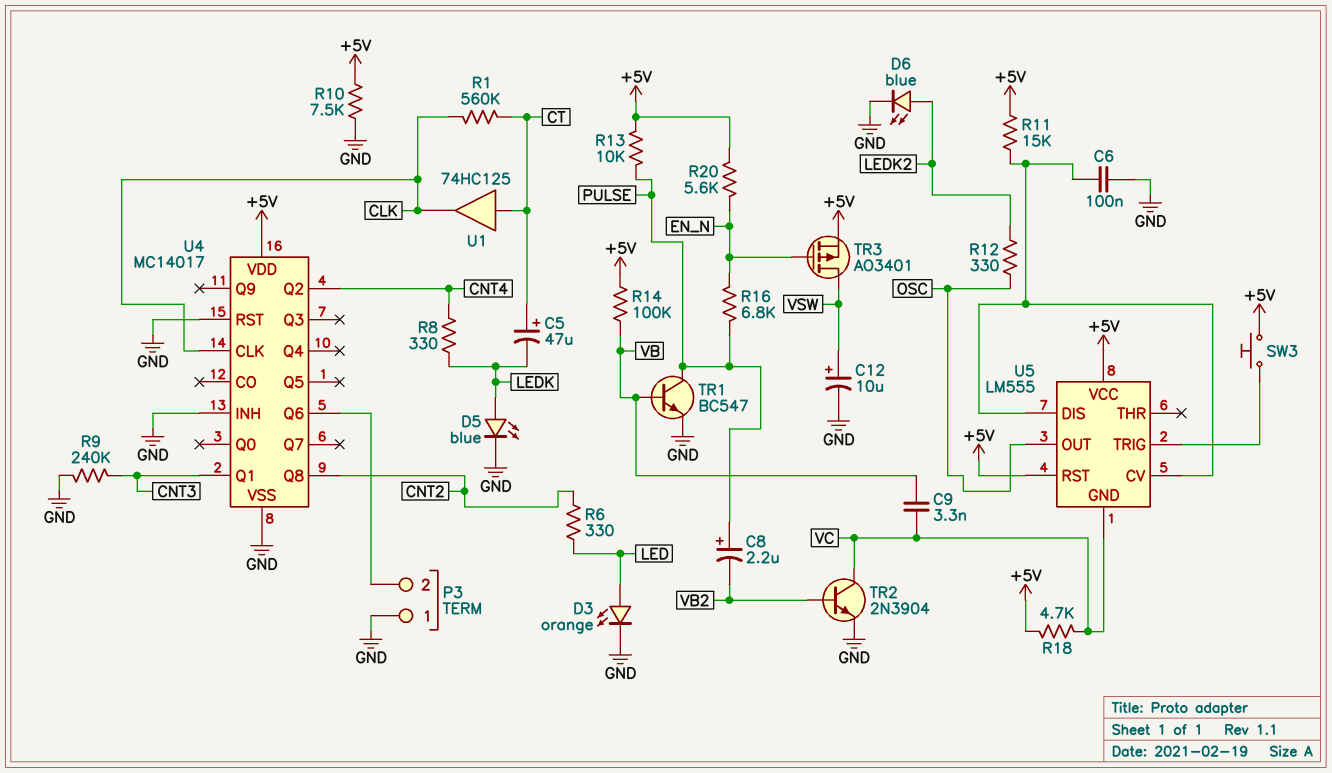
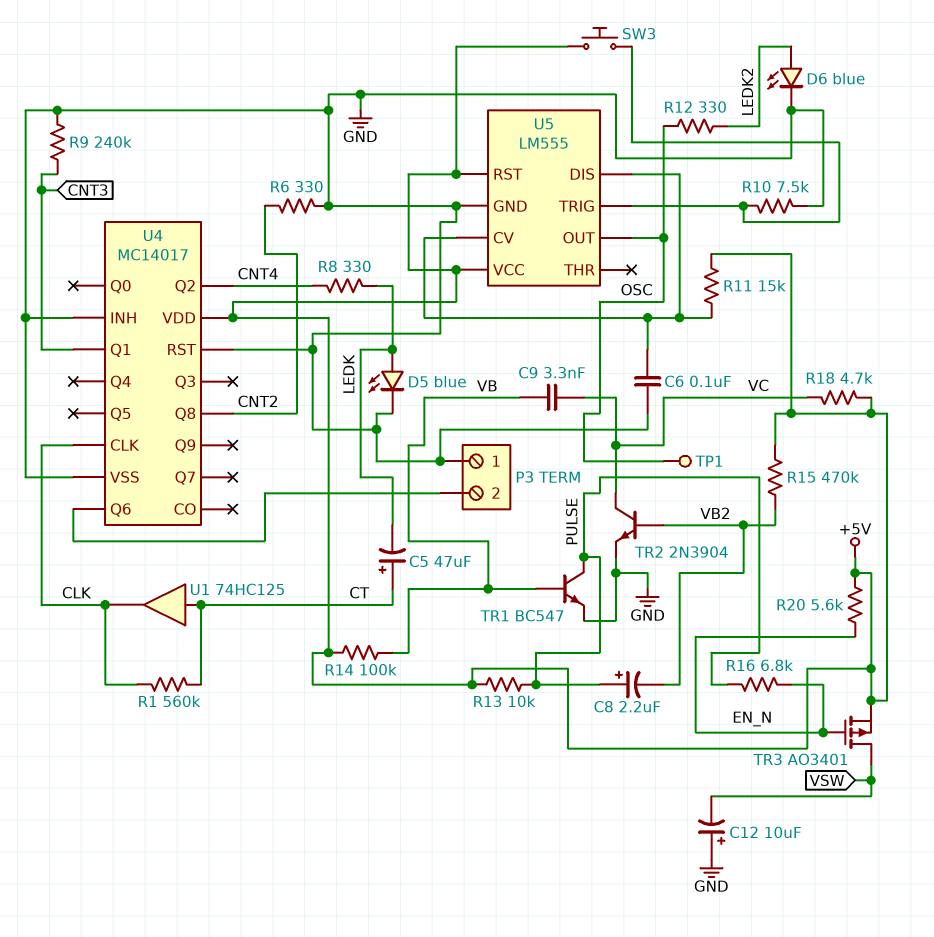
C12: 10uF (plus VSW, minus GND) -> 10uF (plus GND, minus VSW)
D3: LED orange (A LED, K GND) -> none
R6: 330 (CNT2, LED) -> 330 (CNT2, GND)
R10: 7.5k (+5V, GND) -> 7.5k (GND, U5/TRIG)
R15: none -> 470k (+5V, VB2)
TP1: none -> test point (OSC)
U5 pin GND: VC -> GND

